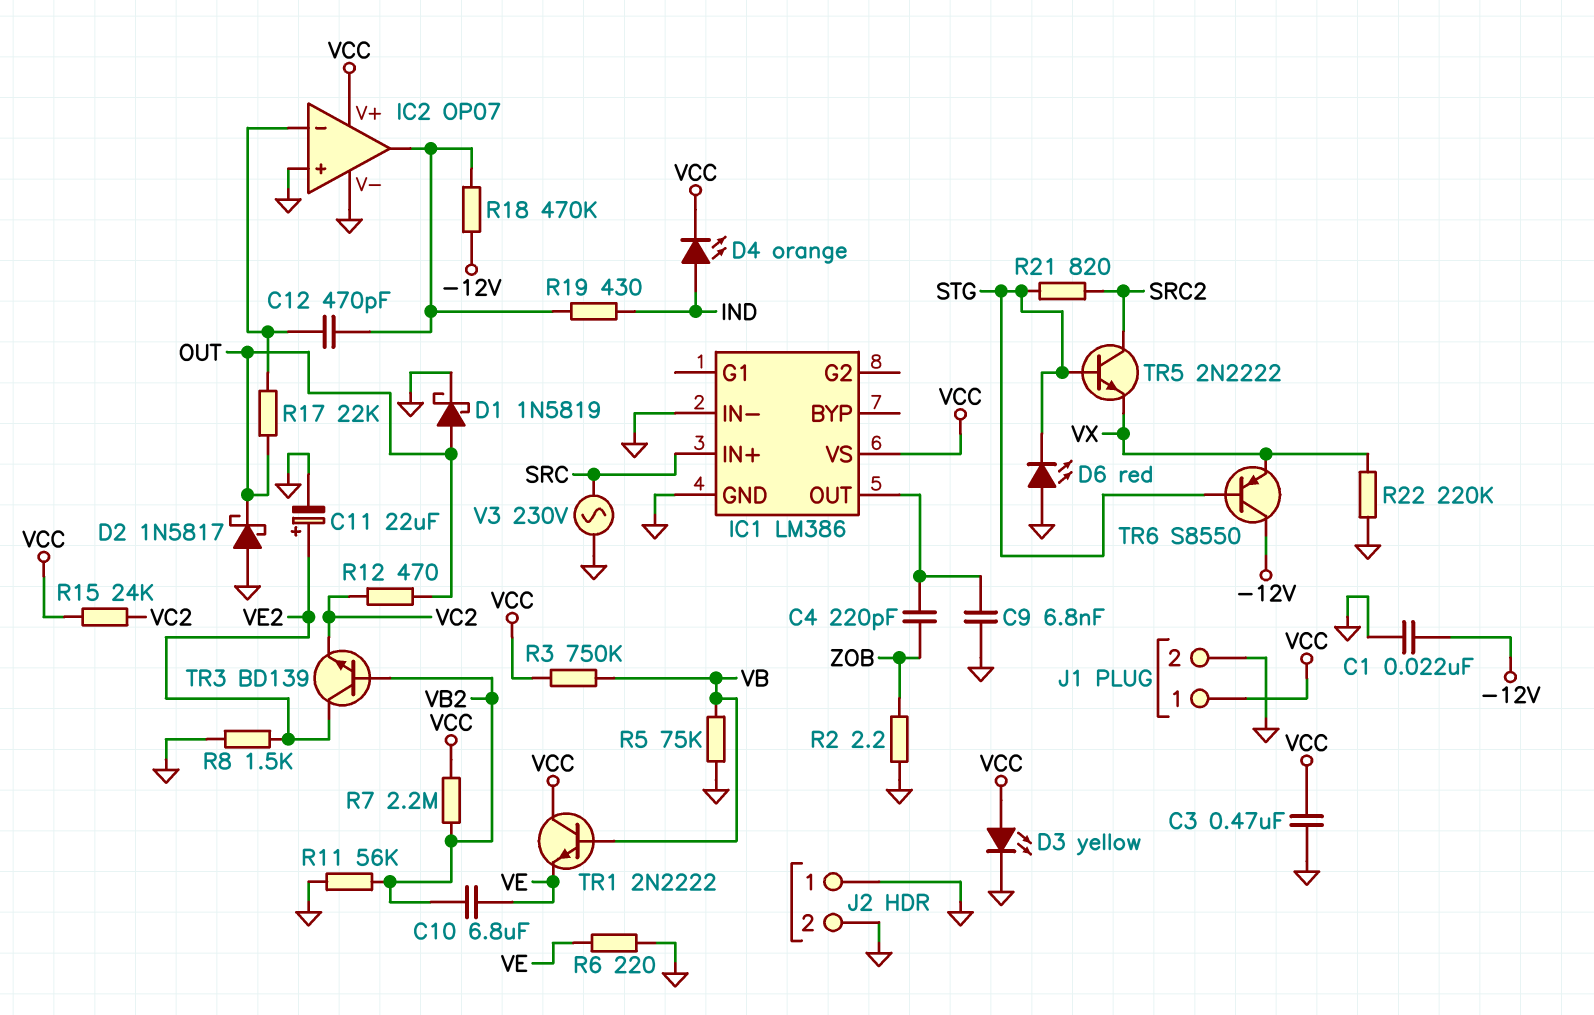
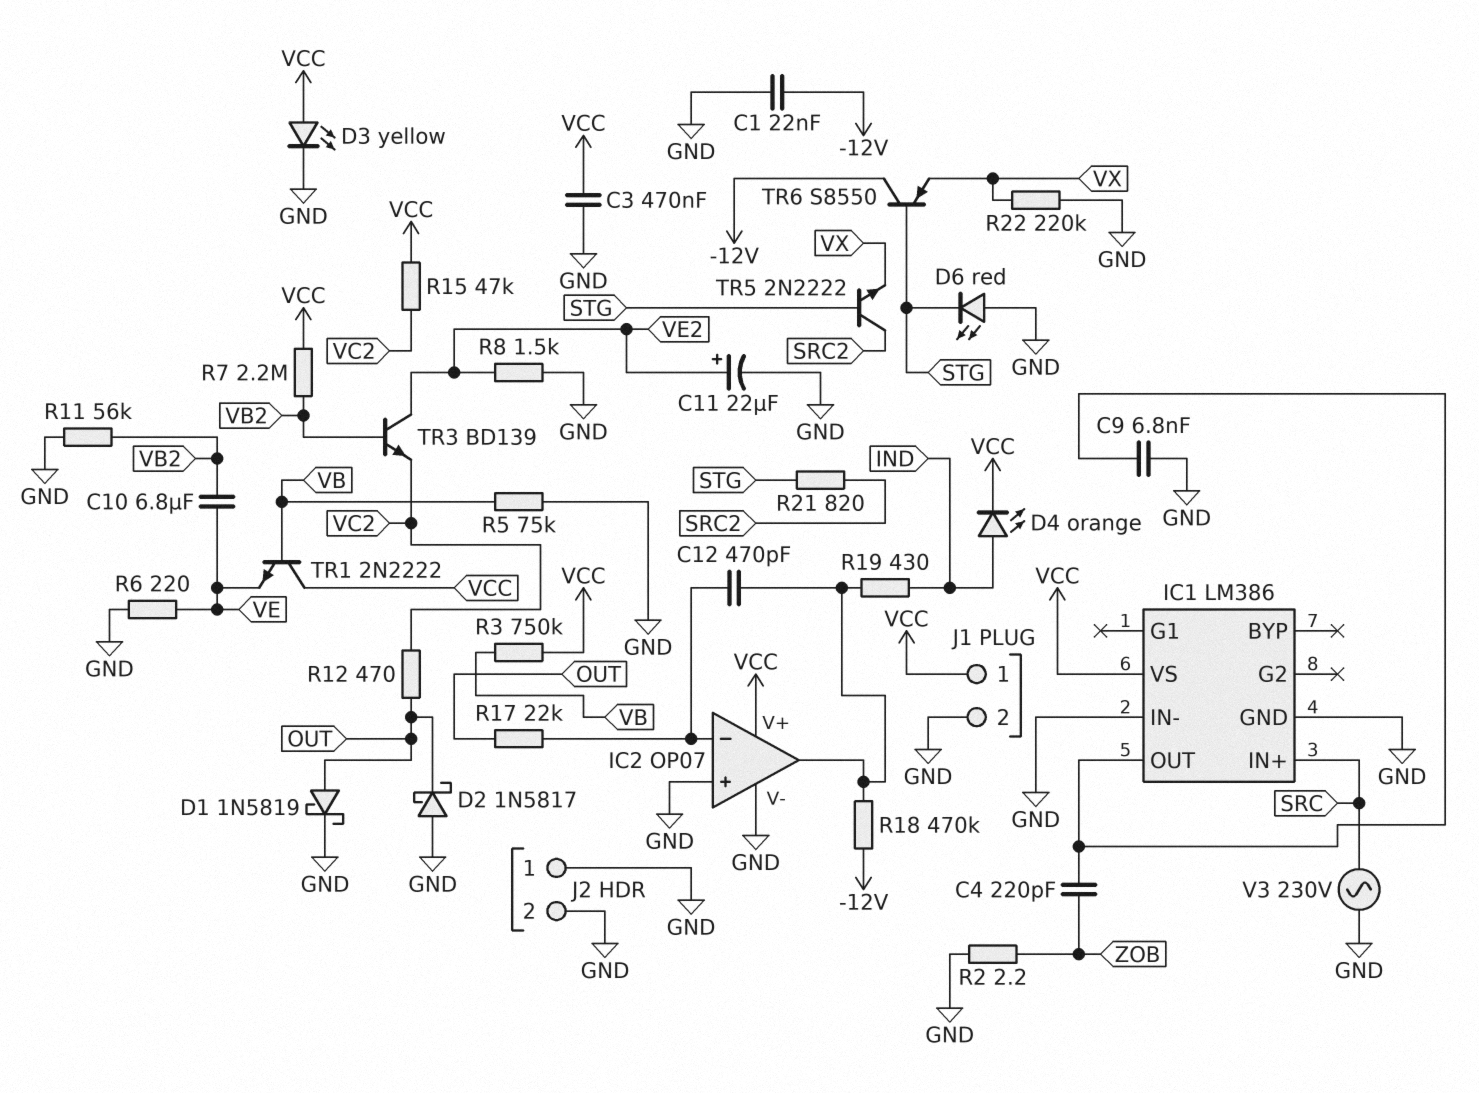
R15: 24k (VC2, VCC) -> 47k (VC2, VCC)

